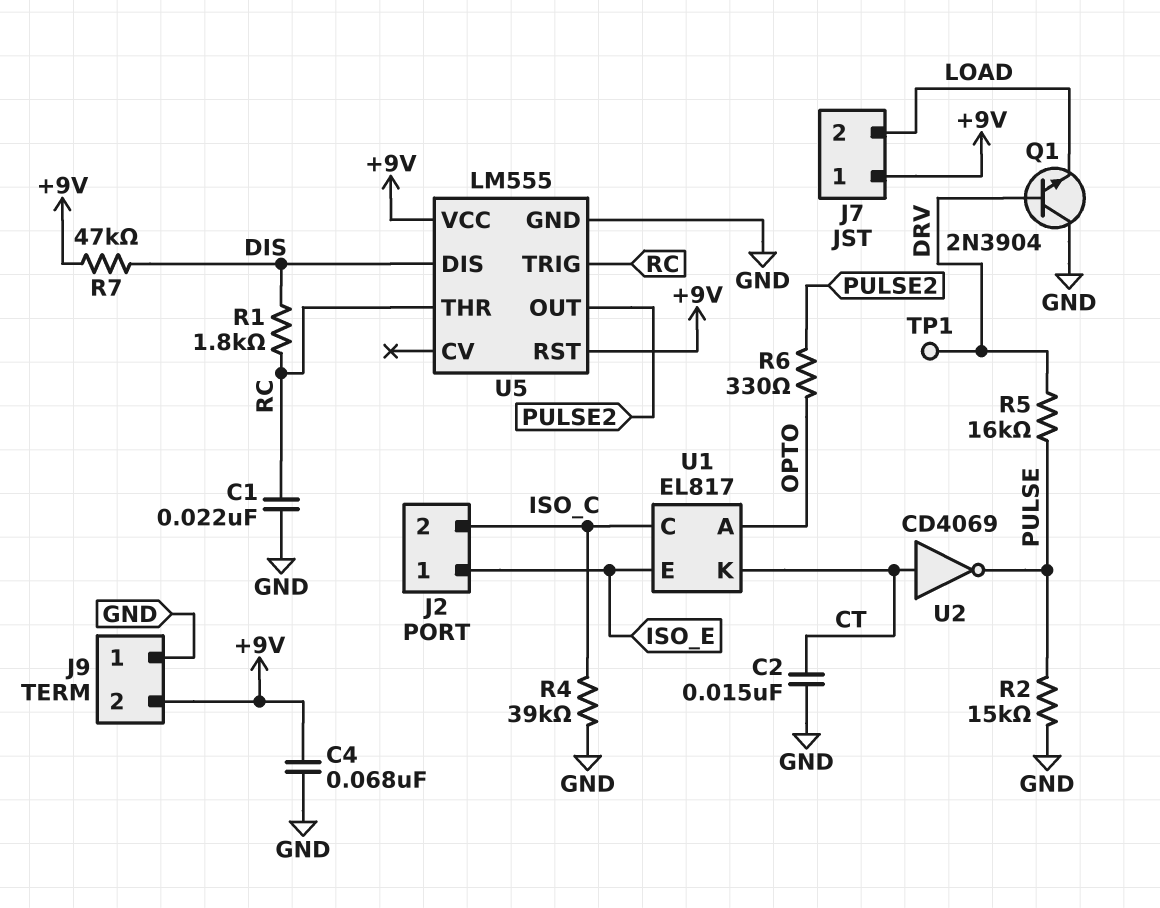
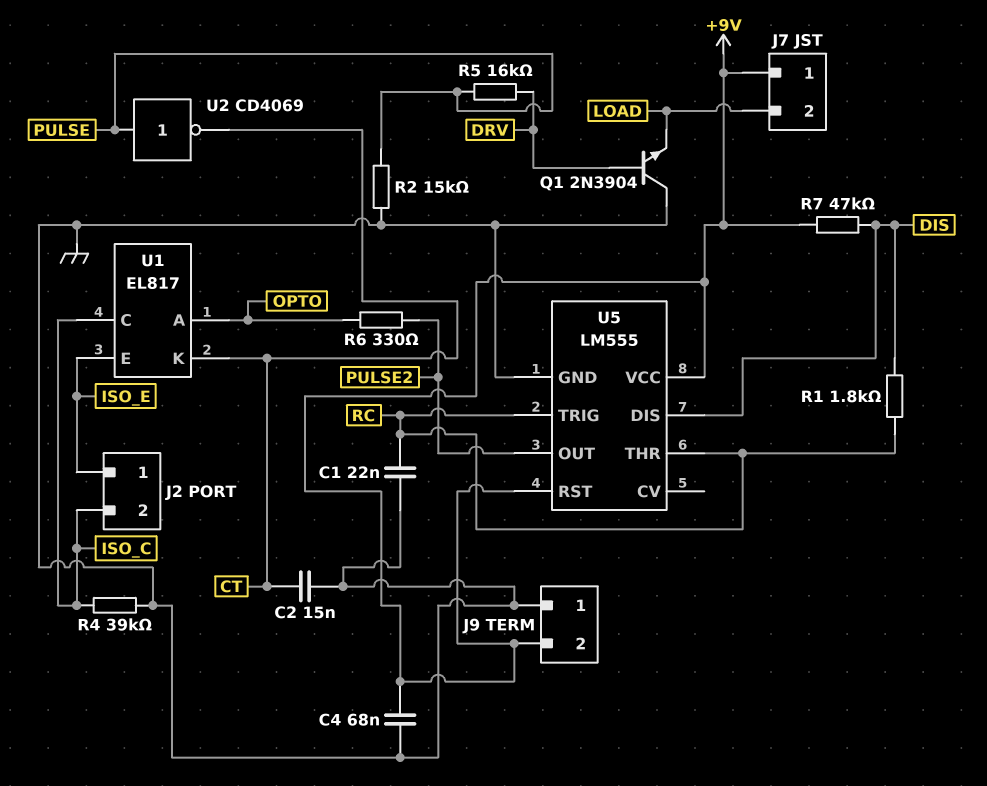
TP1: test point (DRV) -> none
U2: NOT CD4069 (in CT, out PULSE) -> NOT CD4069 (in PULSE, out CT)

